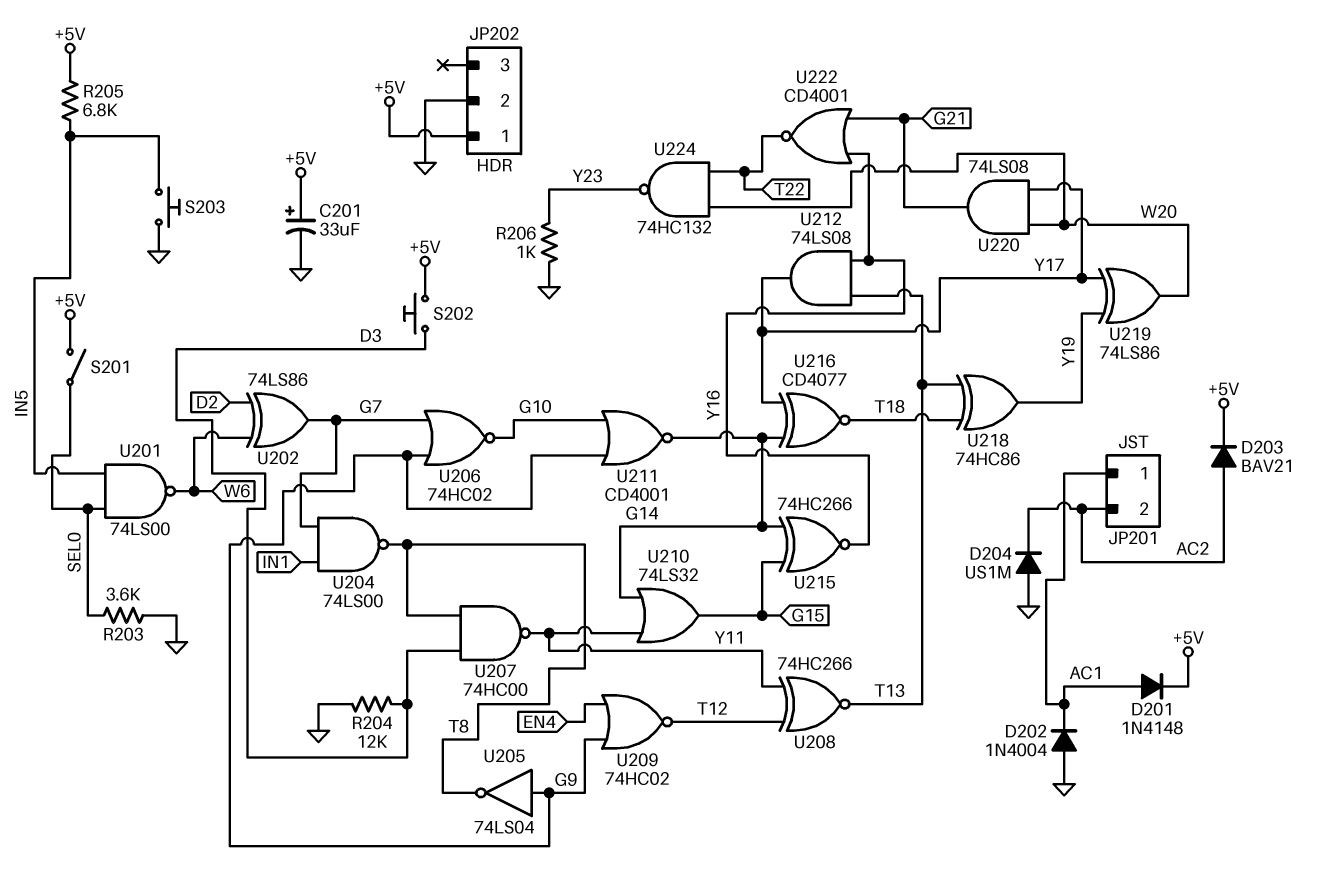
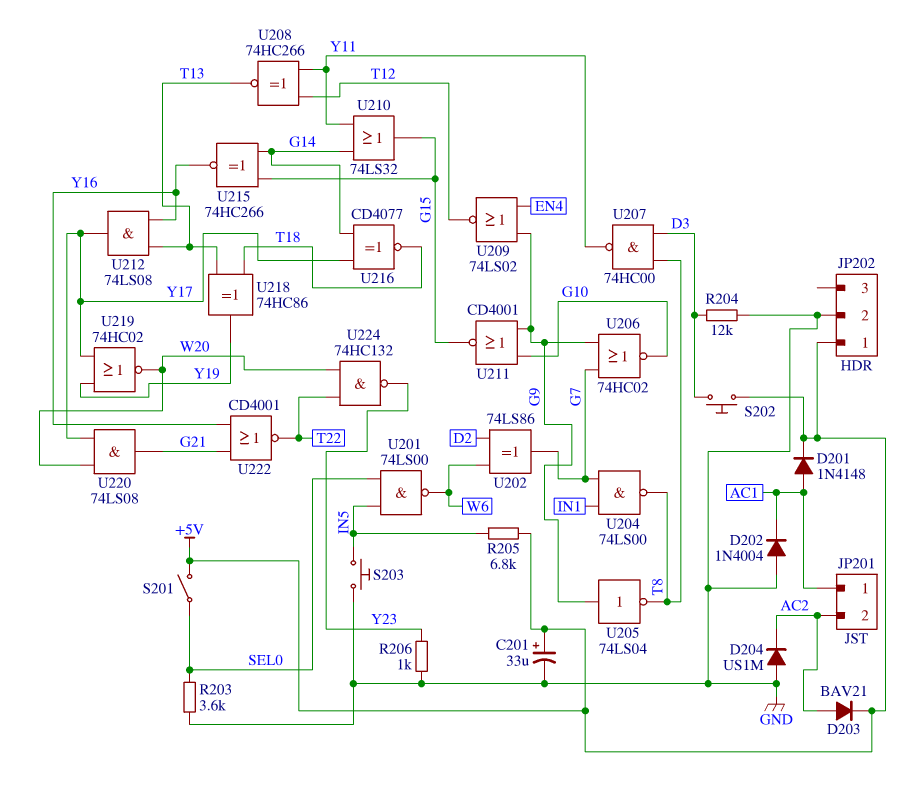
U209: NOR 74HC02 (in EN4, in G9, out T12) -> NOR 74LS02 (in EN4, in G9, out T12)
U211: NOR CD4001 (in G9, in G10, out G14) -> NOR CD4001 (in G9, in G10, out G15)
U219: XOR 74LS86 (in Y17, in Y19, out W20) -> NOR 74HC02 (in Y17, in Y19, out W20)

